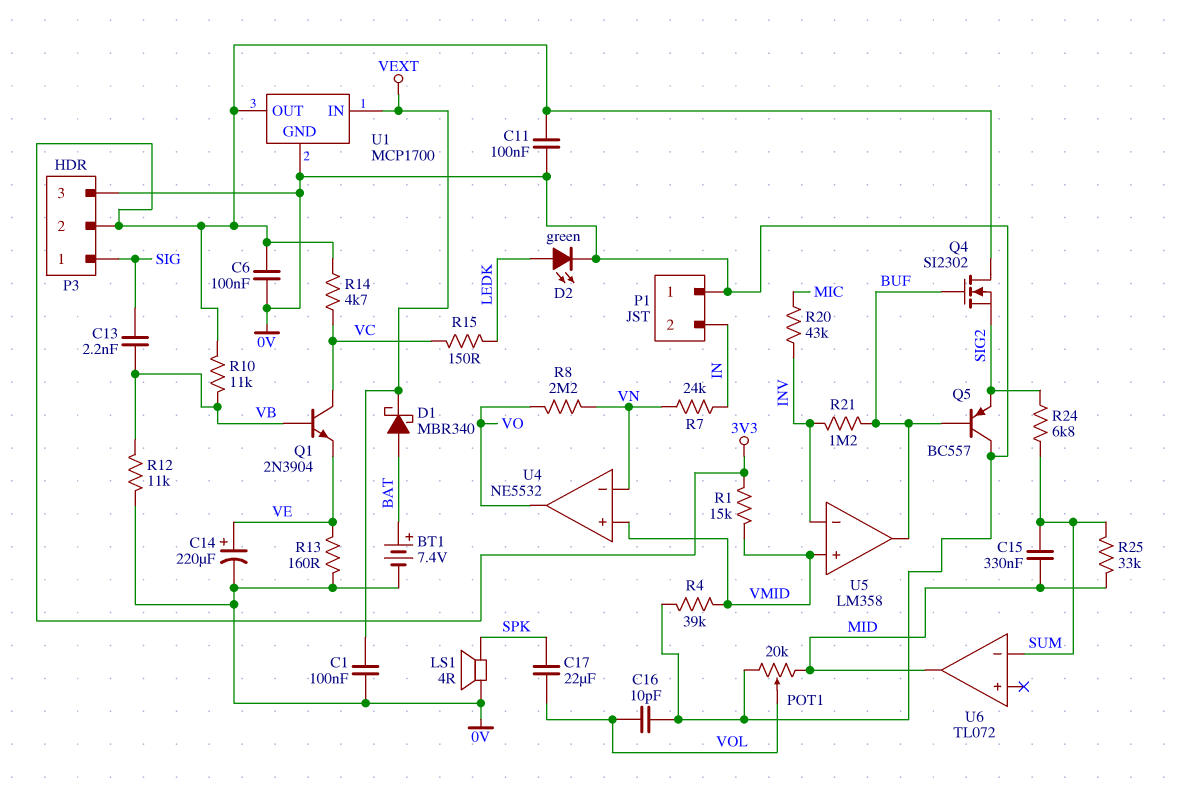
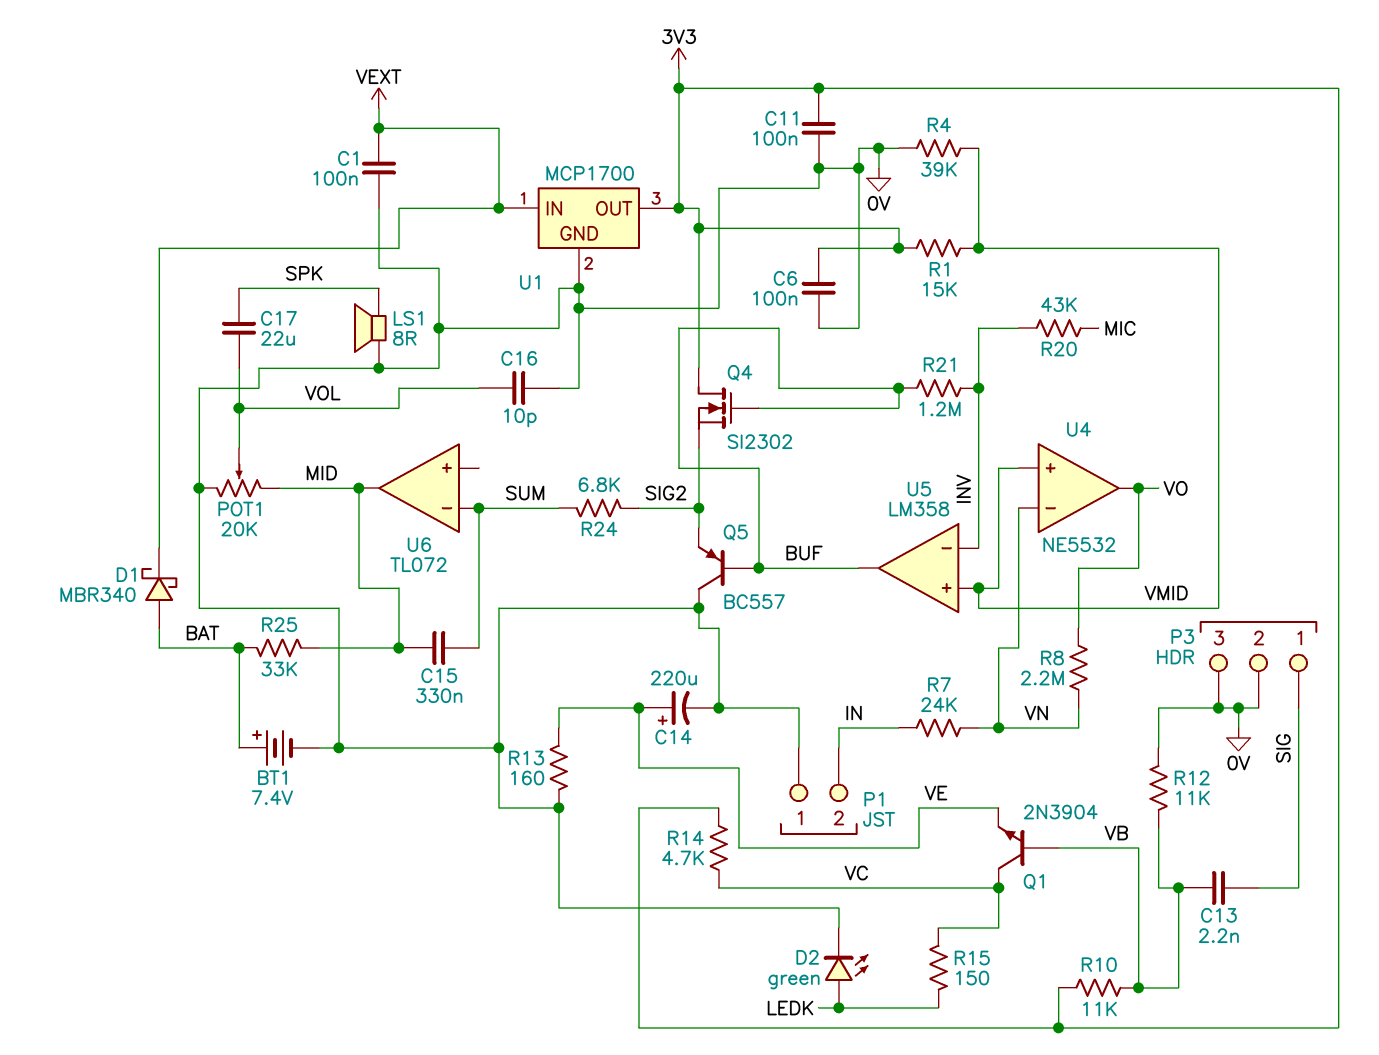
LS1: speaker 4R (0V, SPK) -> speaker 8R (0V, SPK)
P3 pin 2: 3V3 -> 0V
R25: 33k (MID, SUM) -> 33k (BAT, MID)

